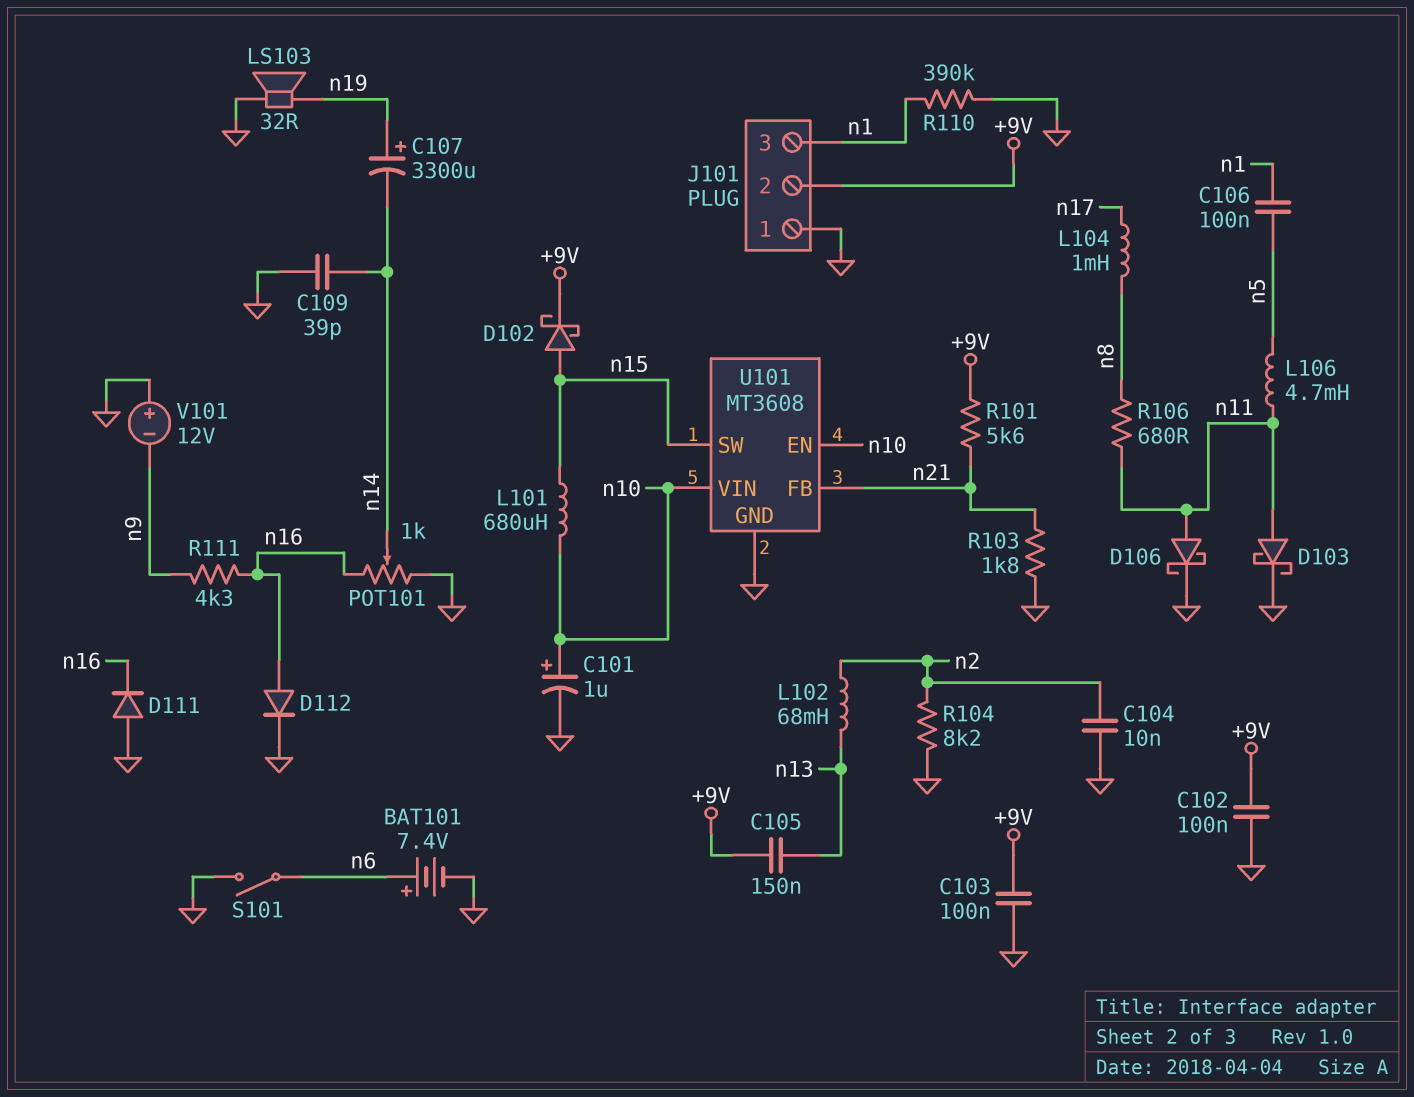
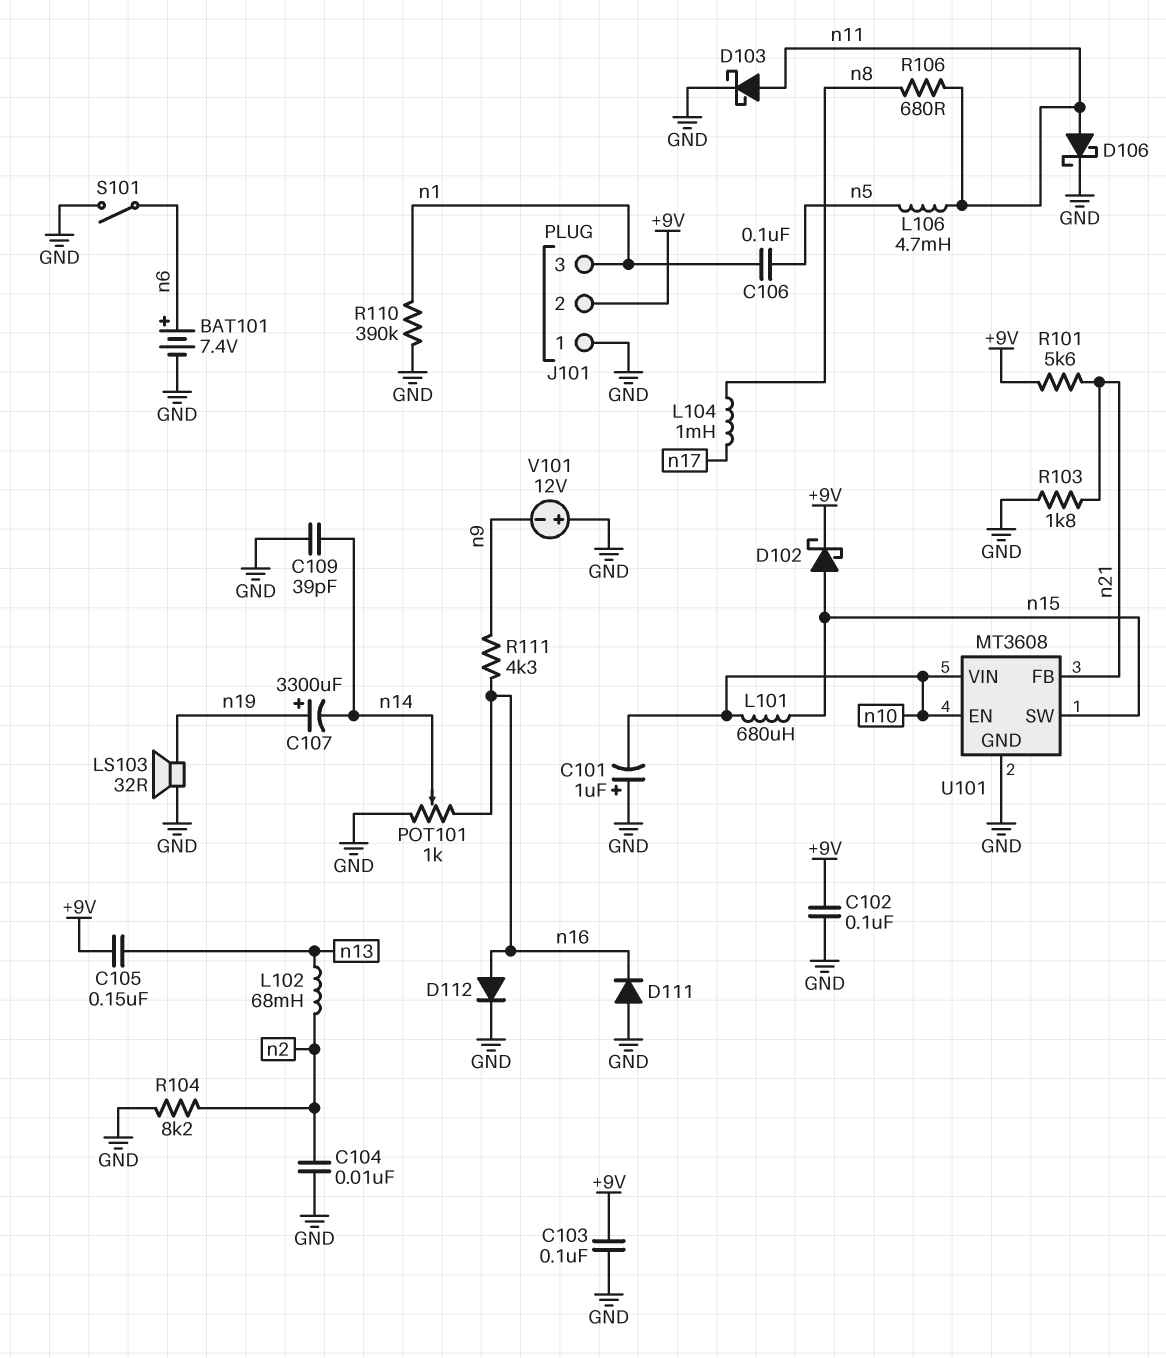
C101: 1uF (plus n10, minus GND) -> 1uF (plus GND, minus n10)

